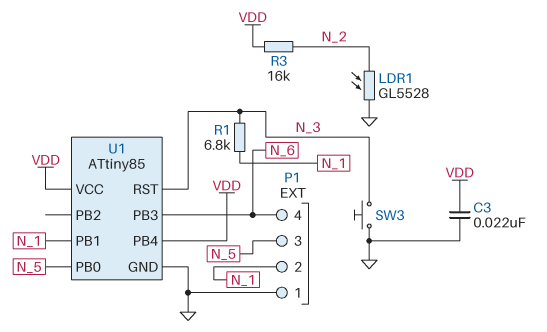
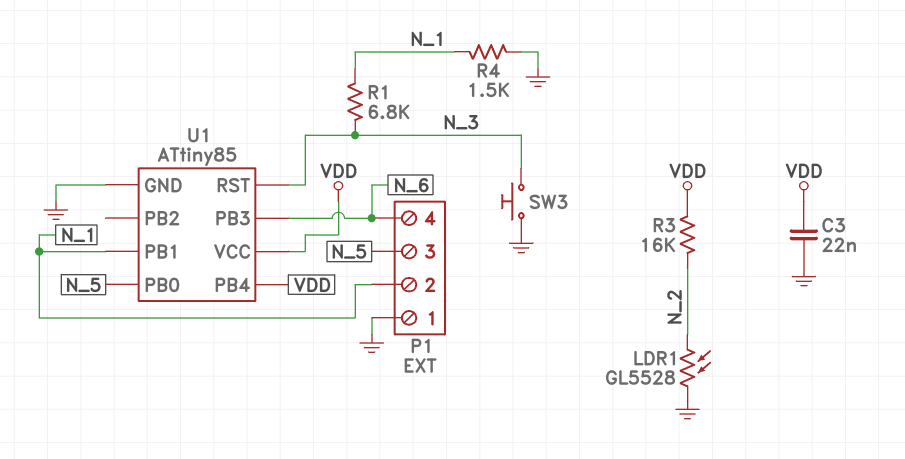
R4: none -> 1.5k (GND, N_1)

